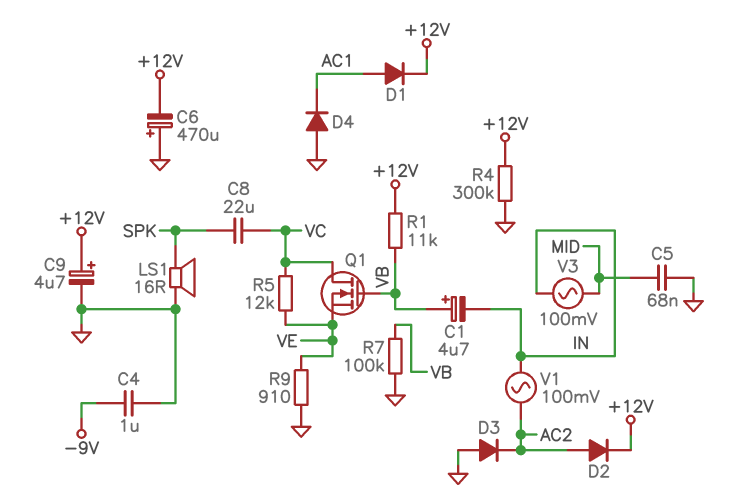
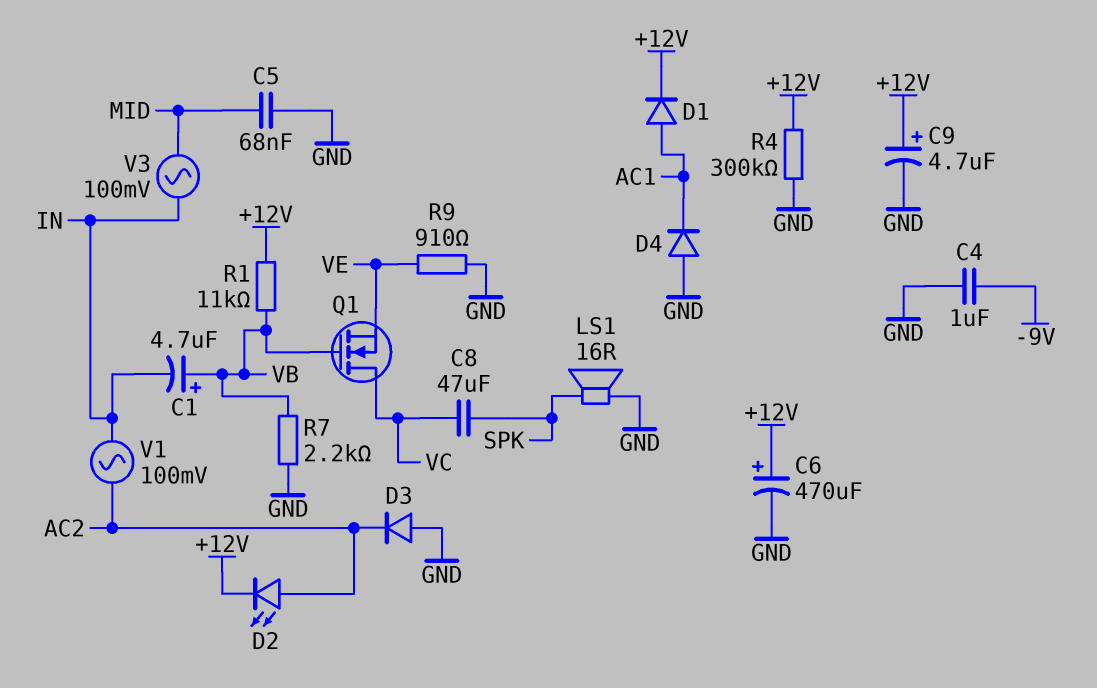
C6: 470uF (plus GND, minus +12V) -> 470uF (plus +12V, minus GND)
C8: 22uF (SPK, VC) -> 47uF (SPK, VC)
D2: diode (A AC2, K +12V) -> LED (A AC2, K +12V)
R5: 12k (VC, VE) -> none
R7: 100k (GND, VB) -> 2.2k (GND, VB)

